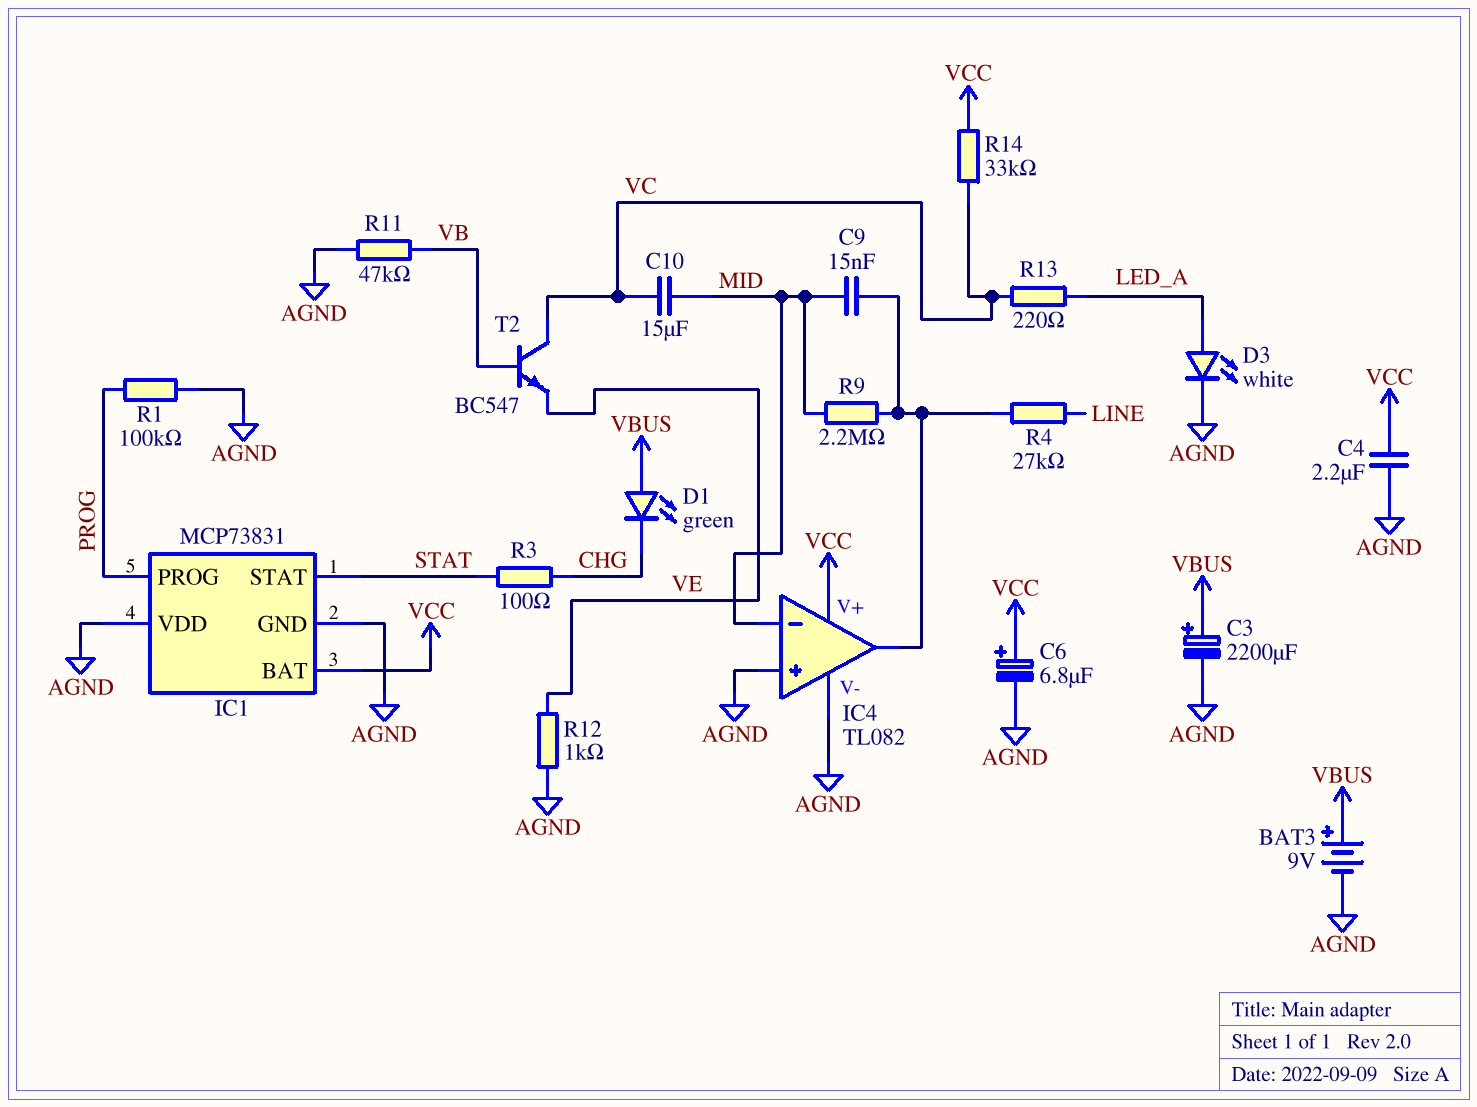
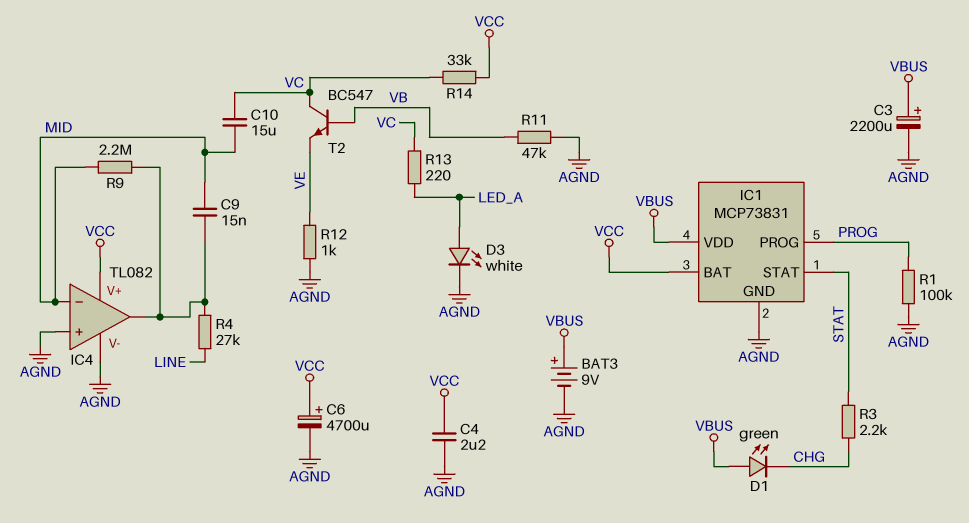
C6: 6.8uF (plus VCC, minus AGND) -> 4700uF (plus VCC, minus AGND)
IC1 pin VDD: AGND -> VBUS
R3: 100 (CHG, STAT) -> 2.2k (CHG, STAT)

